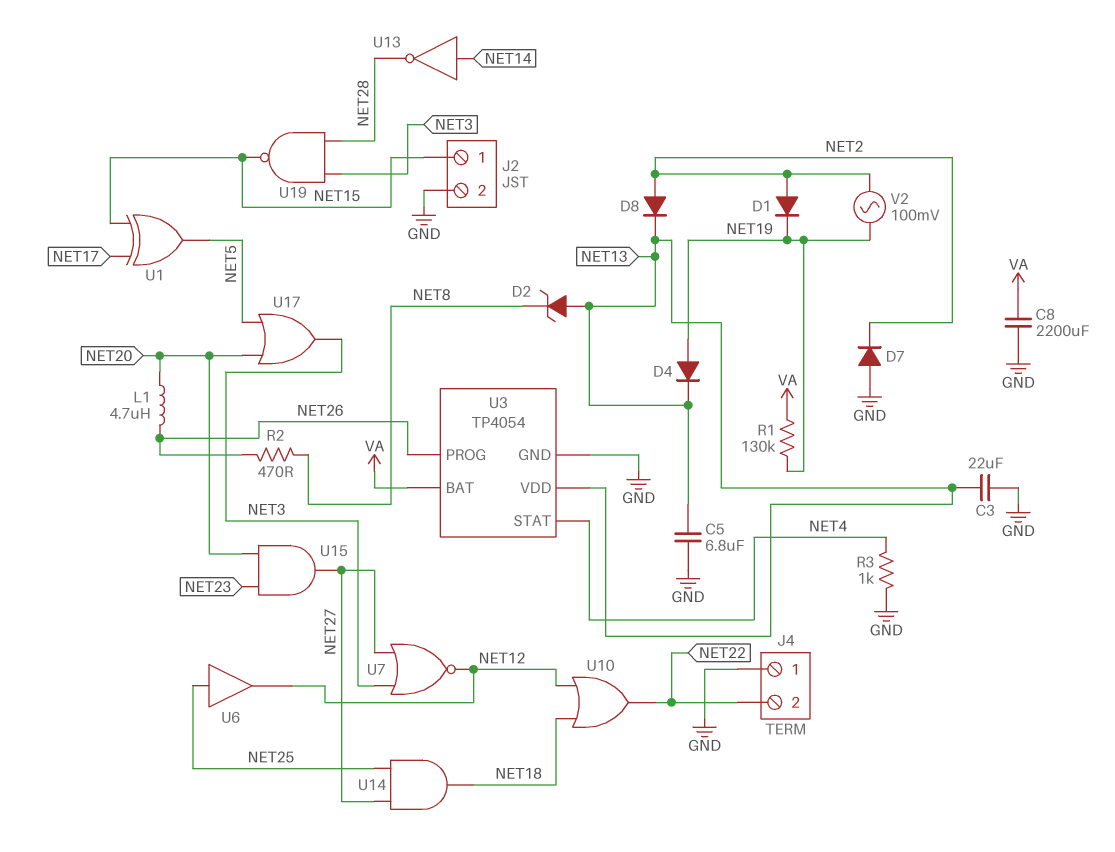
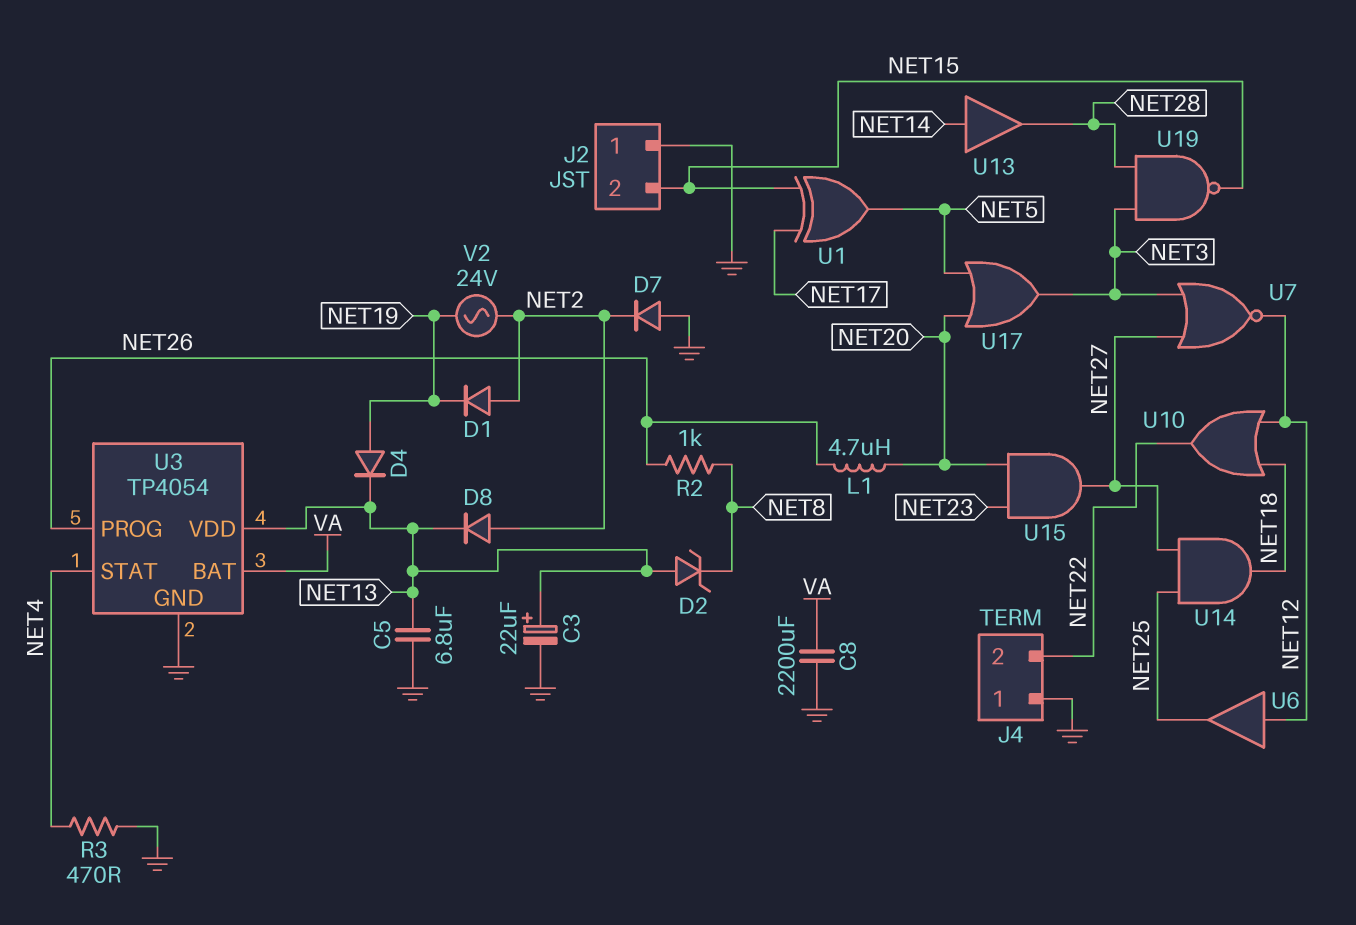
C3: 22uF (GND, NET13) -> 22uF (plus NET13, minus GND)
J2 pin 1: NET15 -> GND
J2 pin 2: GND -> NET15
R1: 130k (NET19, VA) -> none
R2: 470 (NET8, NET26) -> 1k (NET8, NET26)
R3: 1k (GND, NET4) -> 470 (GND, NET4)
U6: buffer (in NET25, out NET12) -> buffer (in NET12, out NET25)
U13: NOT (in NET14, out NET28) -> buffer (in NET14, out NET28)
V2: AC 100mV (NET2, NET19) -> AC 24V (NET2, NET19)

